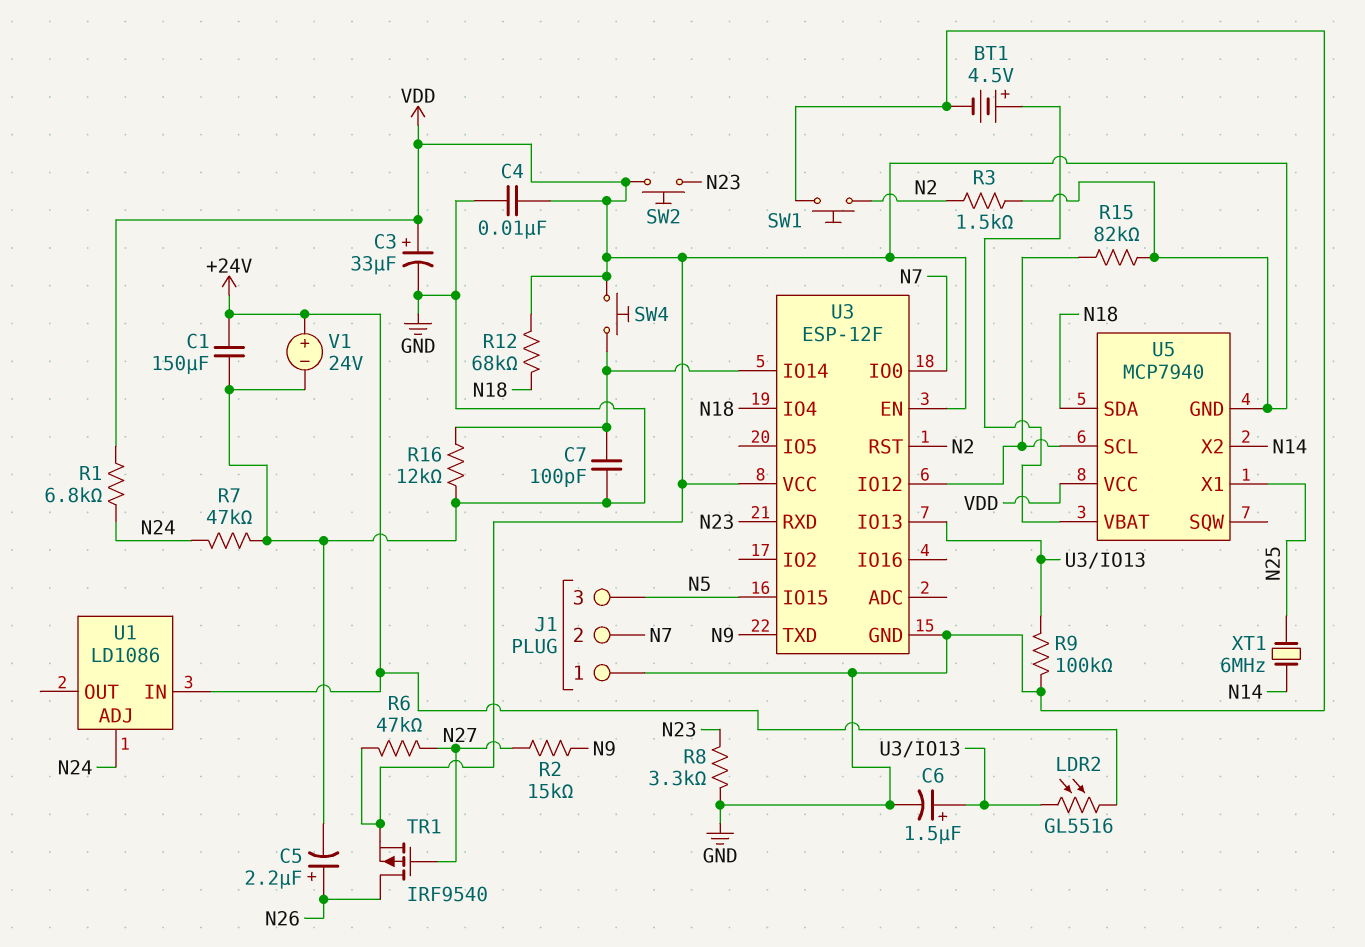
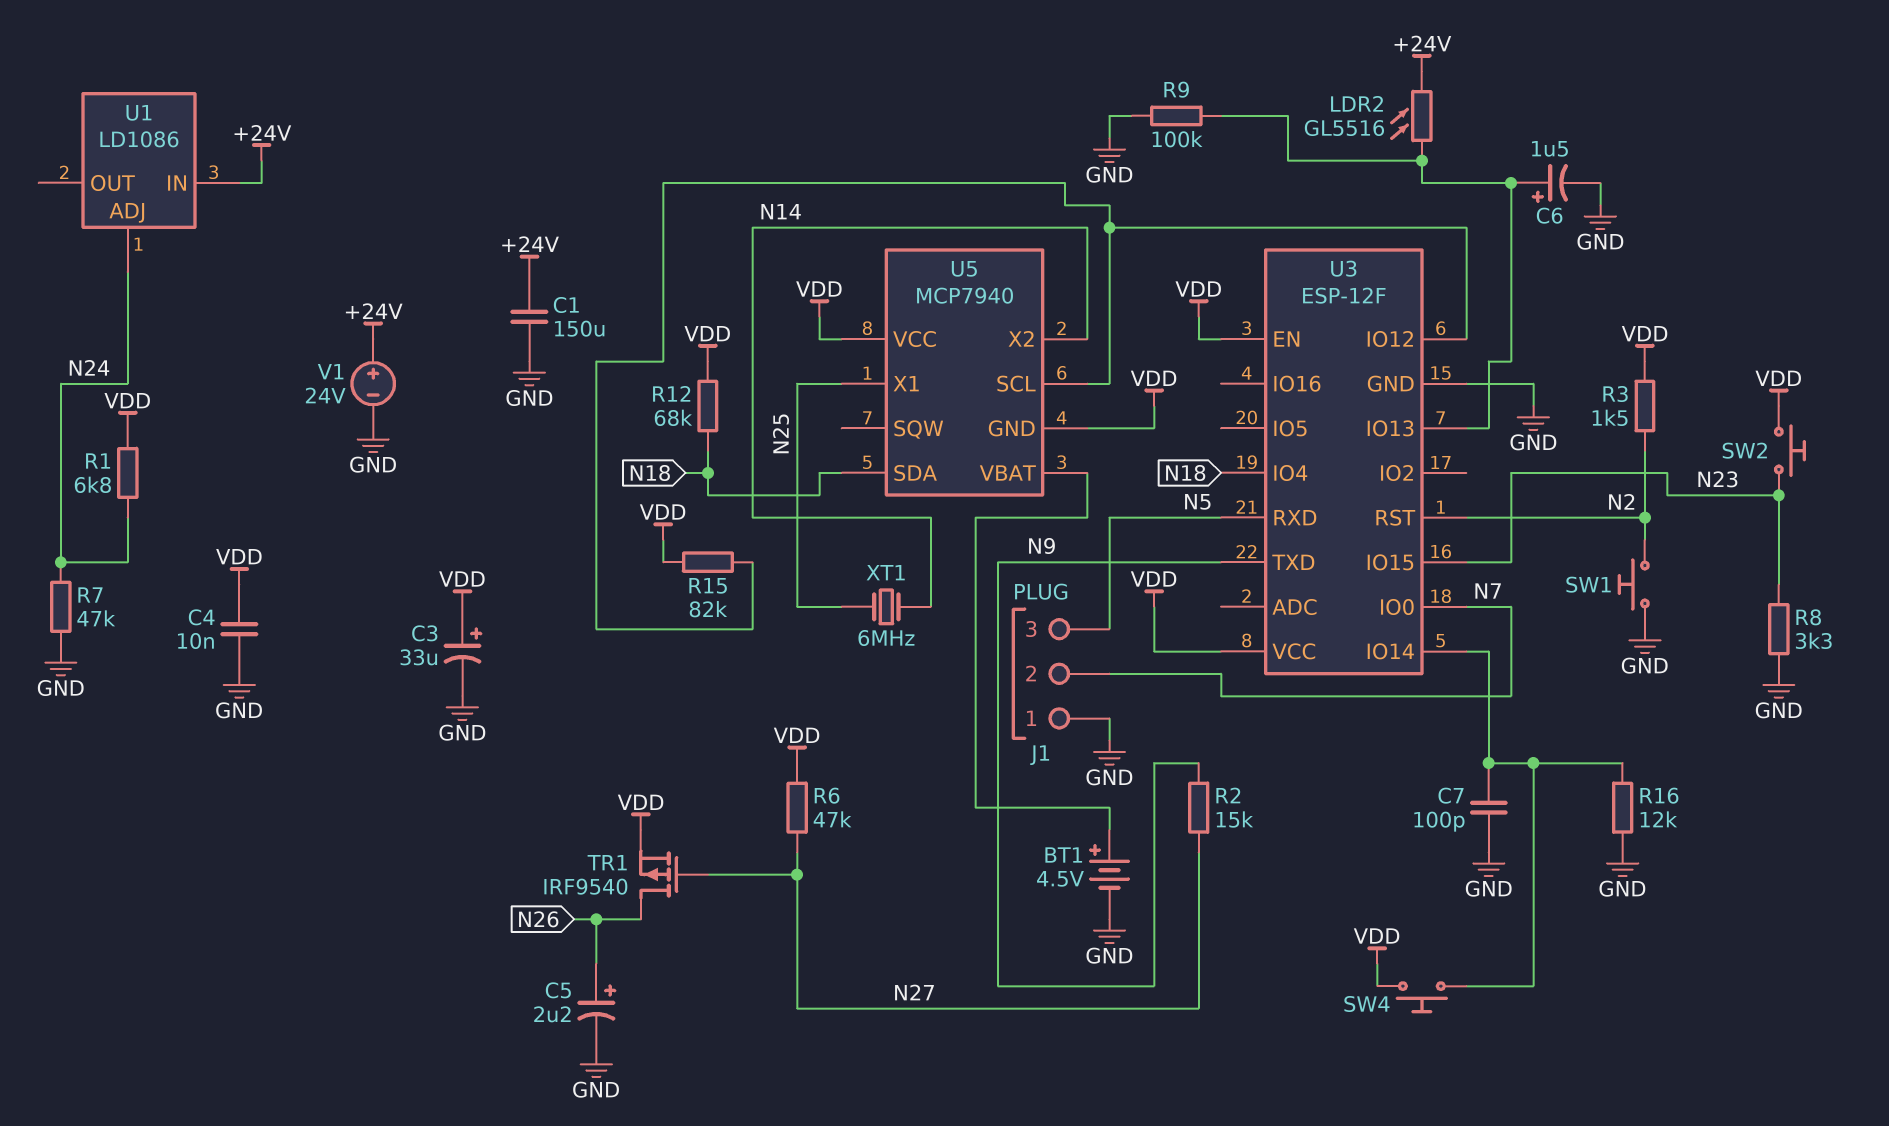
U3 pin IO15: N5 -> N23
U3 pin RXD: N23 -> N5

